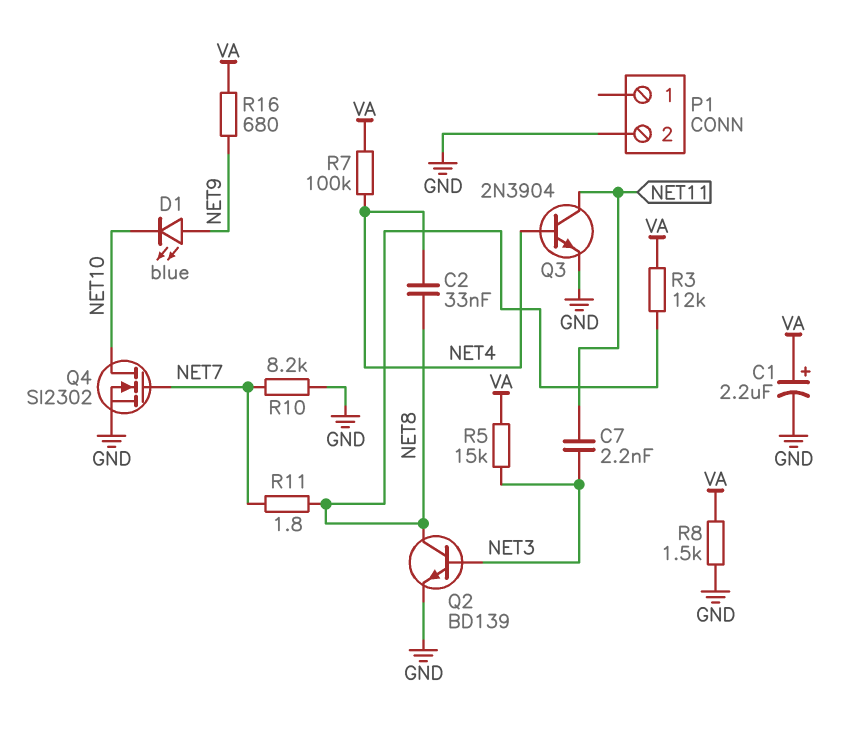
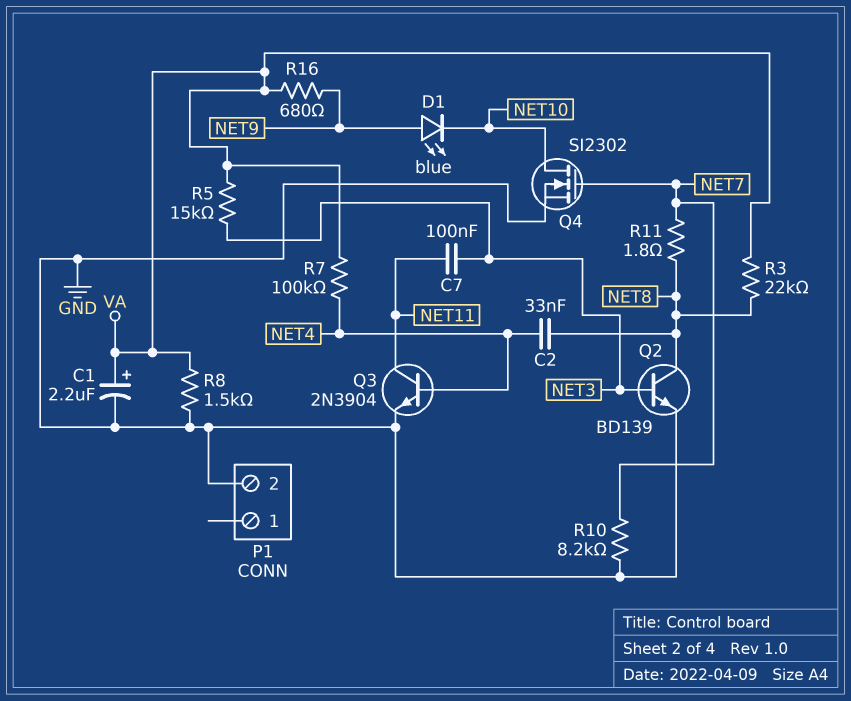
C7: 2.2nF (NET3, NET11) -> 100nF (NET3, NET11)
R3: 12k (NET8, VA) -> 22k (NET8, VA)

